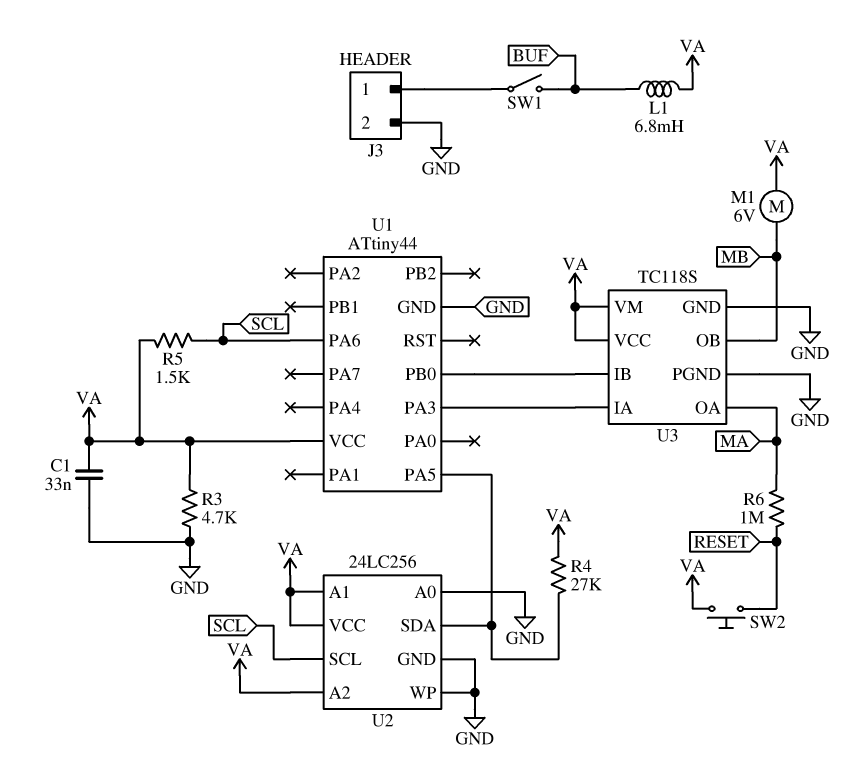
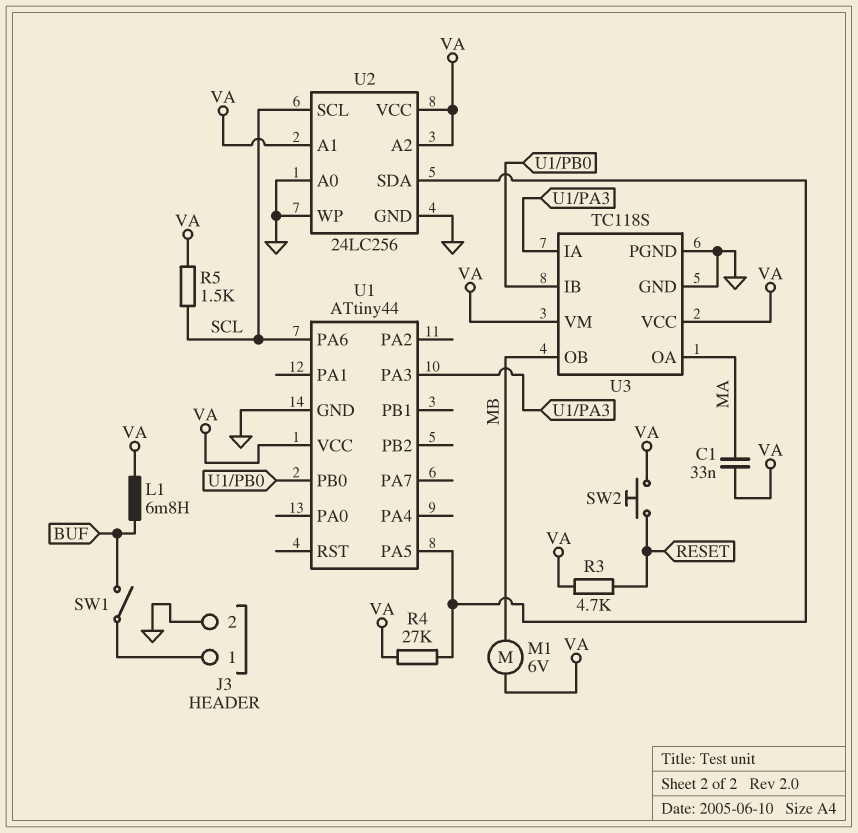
C1: 33nF (GND, VA) -> 33nF (MA, VA)
R3: 4.7k (GND, VA) -> 4.7k (RESET, VA)
R6: 1M (MA, RESET) -> none

